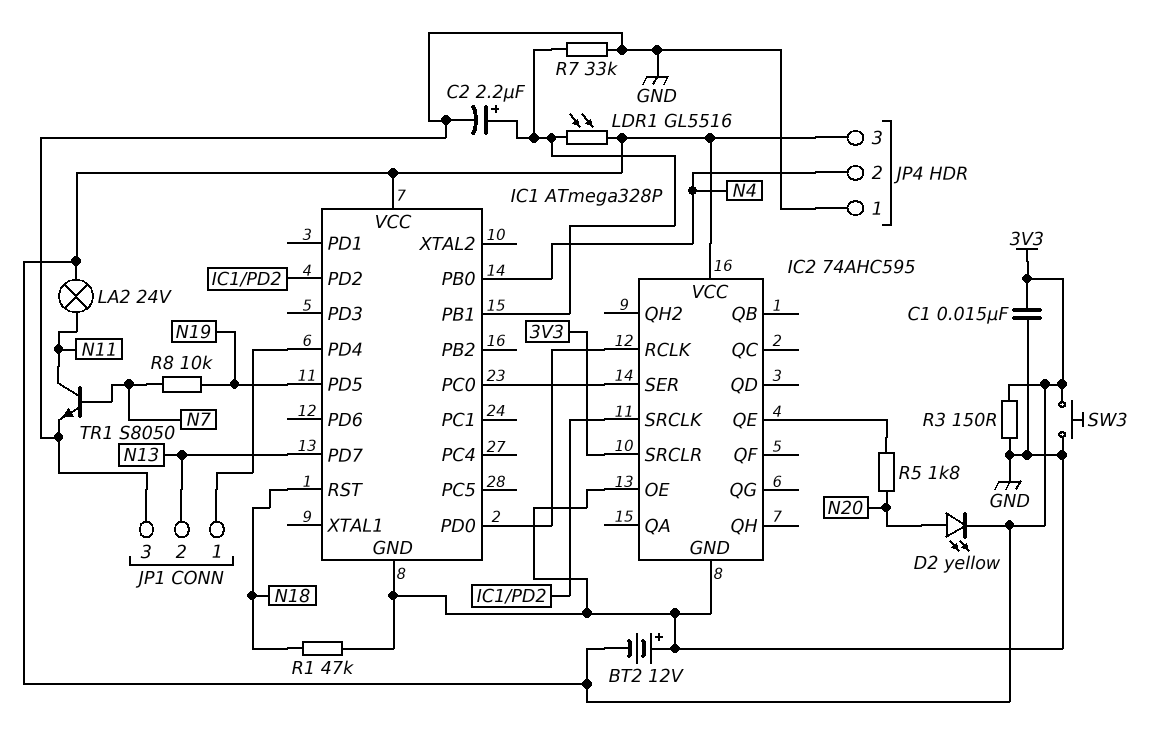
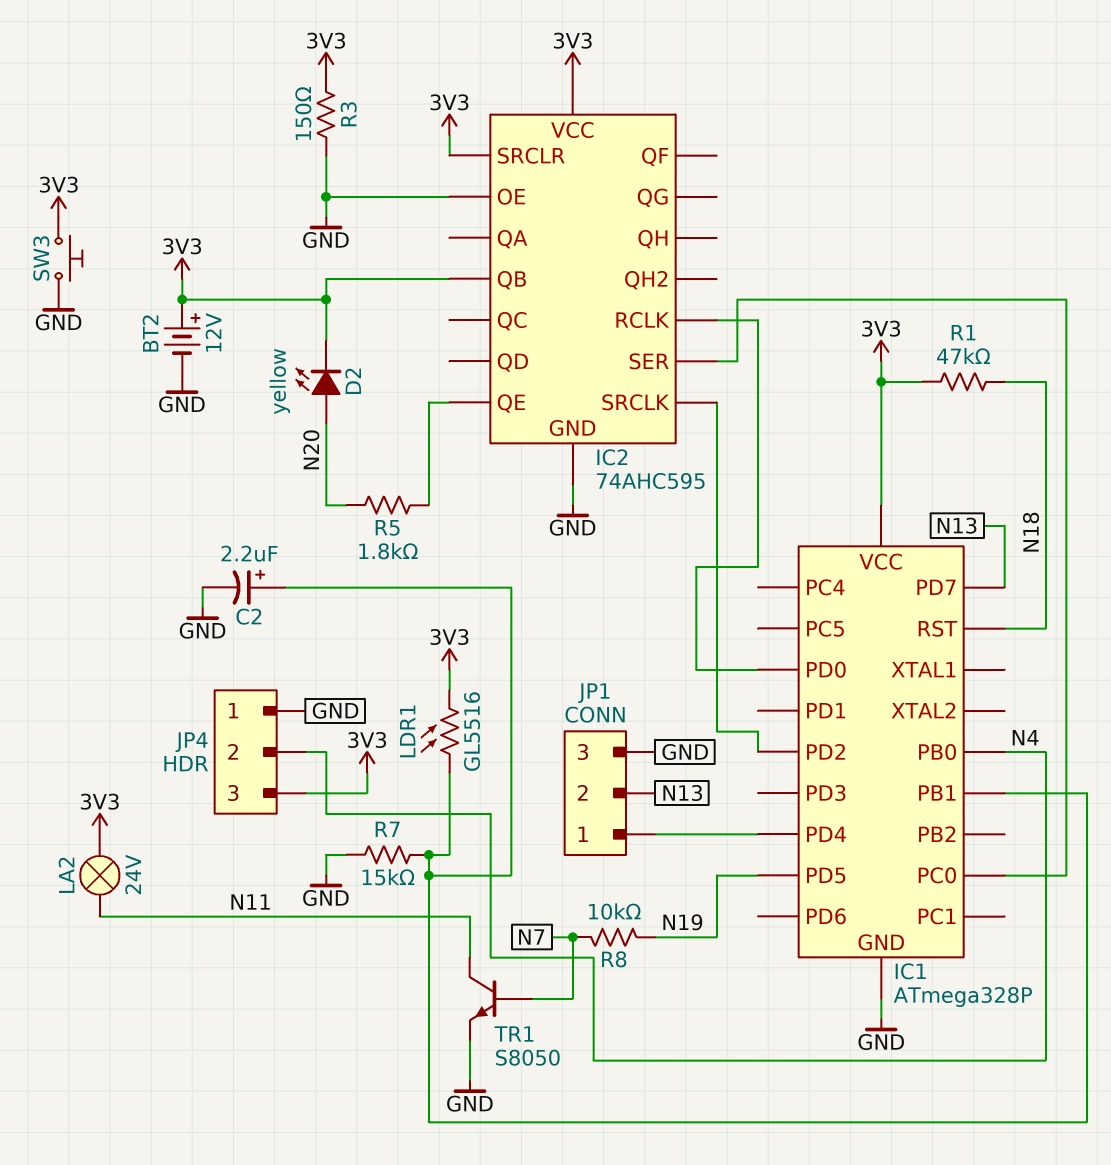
BT2: 12V (plus GND, minus 3V3) -> 12V (plus 3V3, minus GND)
C1: 15nF (3V3, GND) -> none
IC2 pin QB: none -> 3V3
R1: 47k (GND, N18) -> 47k (3V3, N18)
R7: 33k (GND, IC1/PB1) -> 15k (GND, IC1/PB1)

